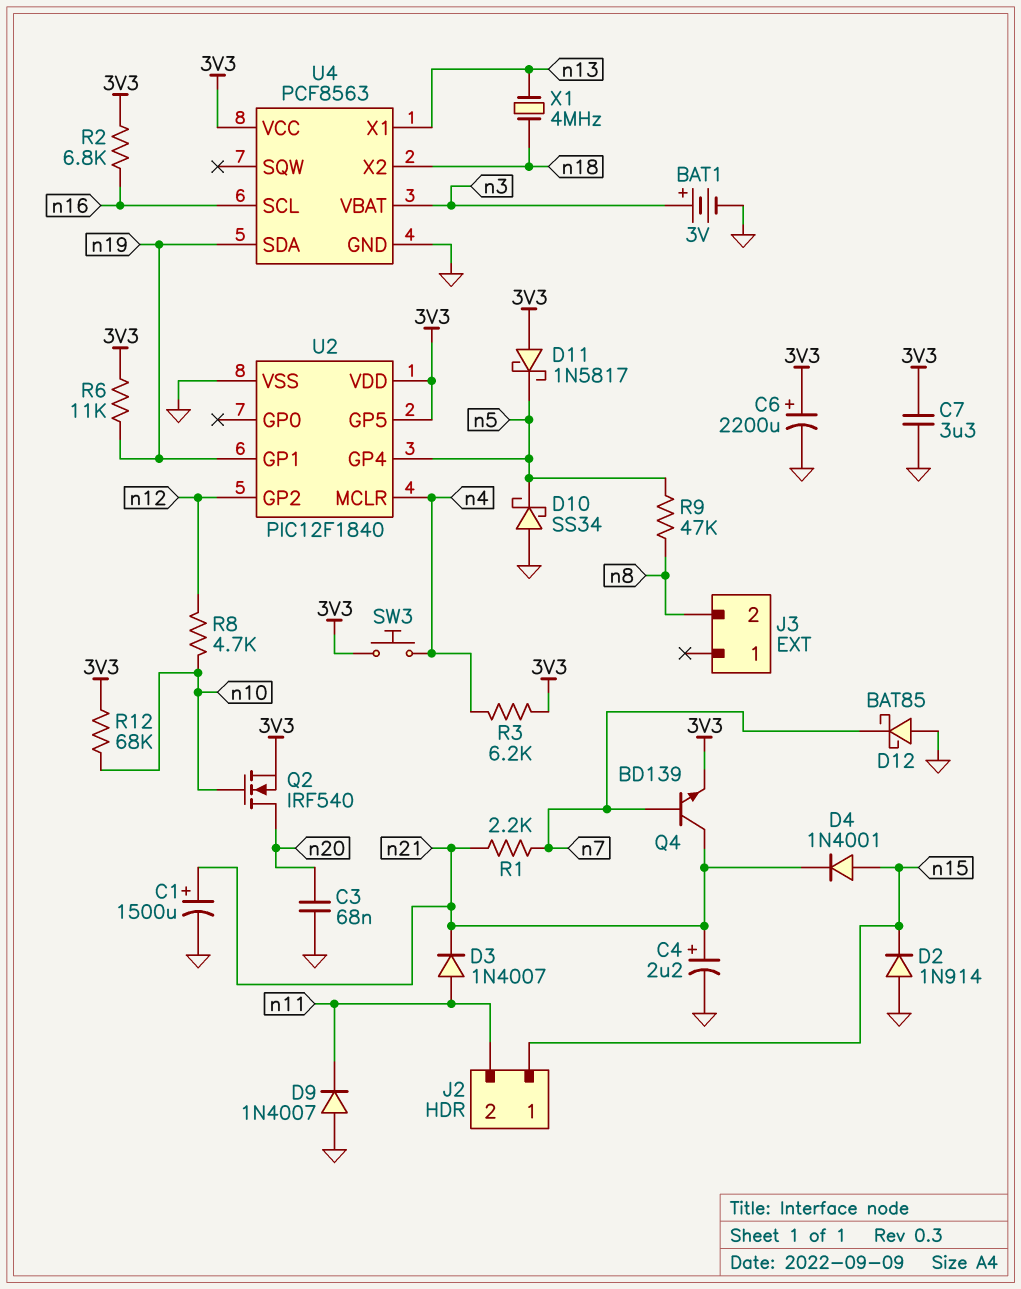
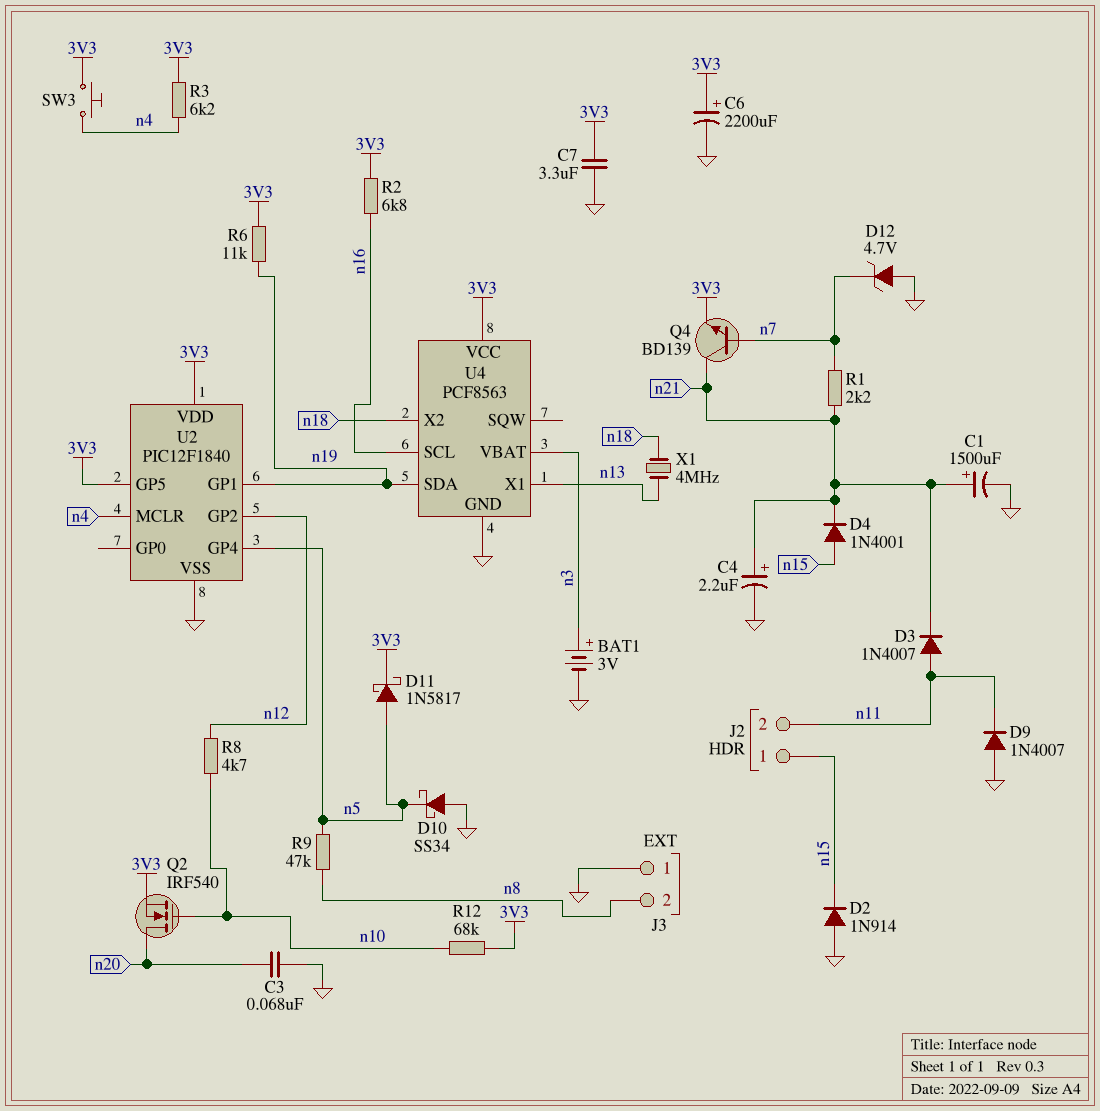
D11: schottky 1N5817 (A 3V3, K n5) -> schottky 1N5817 (A n5, K 3V3)
D12: schottky BAT85 (A GND, K n7) -> zener 4.7V (A GND, K n7)
J3 pin 1: none -> GND

